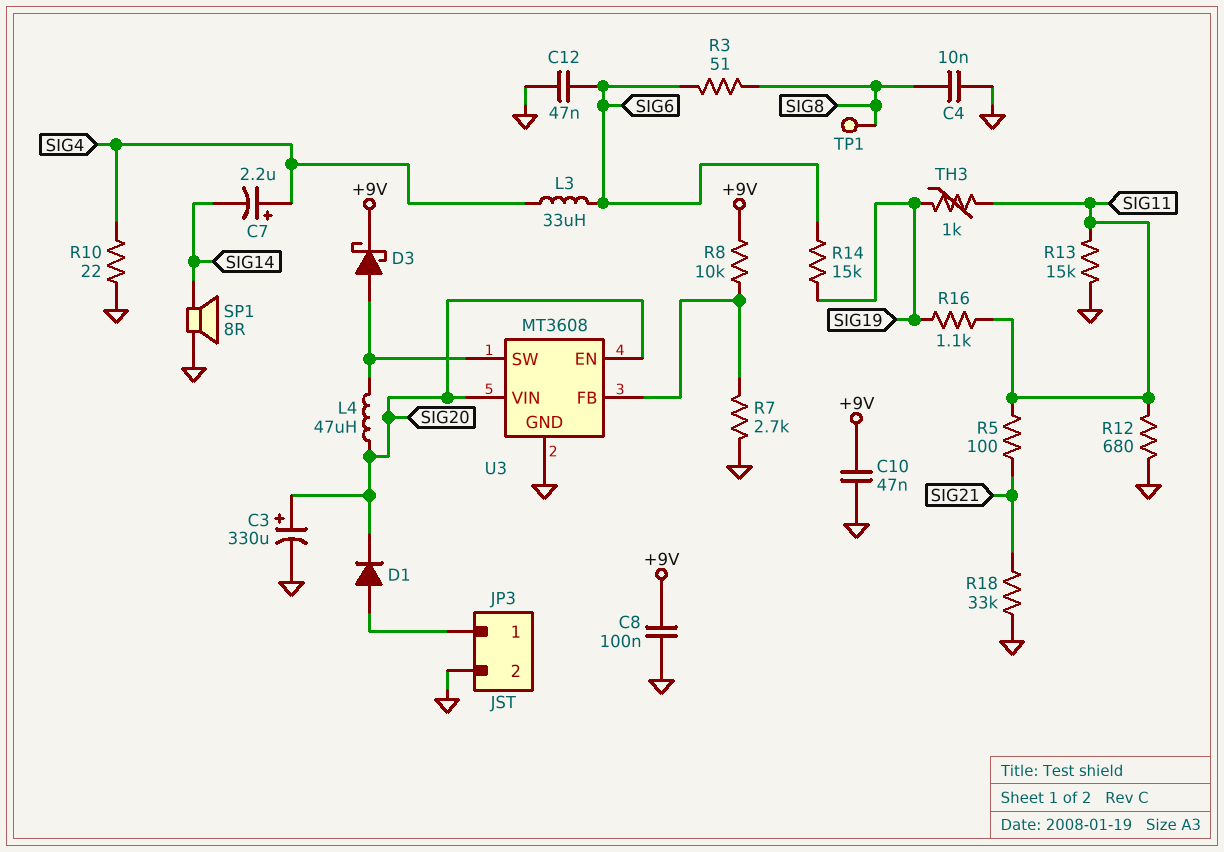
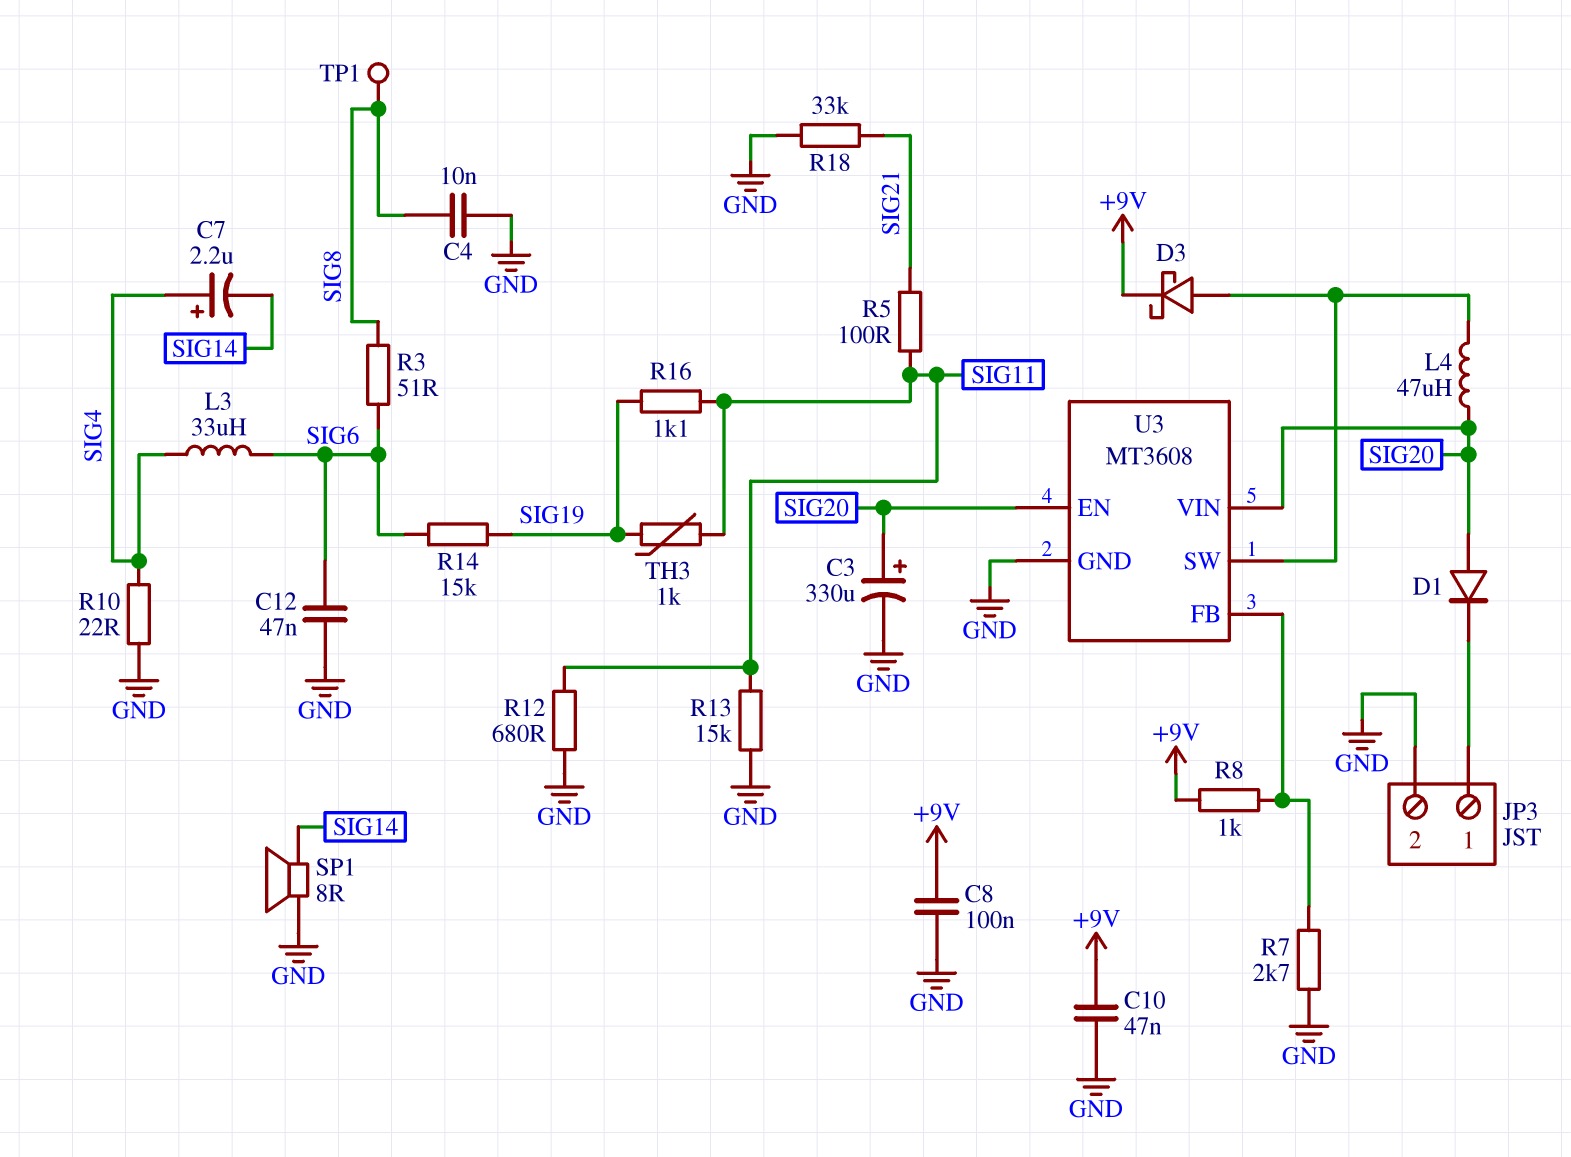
D1: diode (A JP3/1, K SIG20) -> diode (A SIG20, K JP3/1)
R8: 10k (+9V, U3/FB) -> 1k (+9V, U3/FB)

